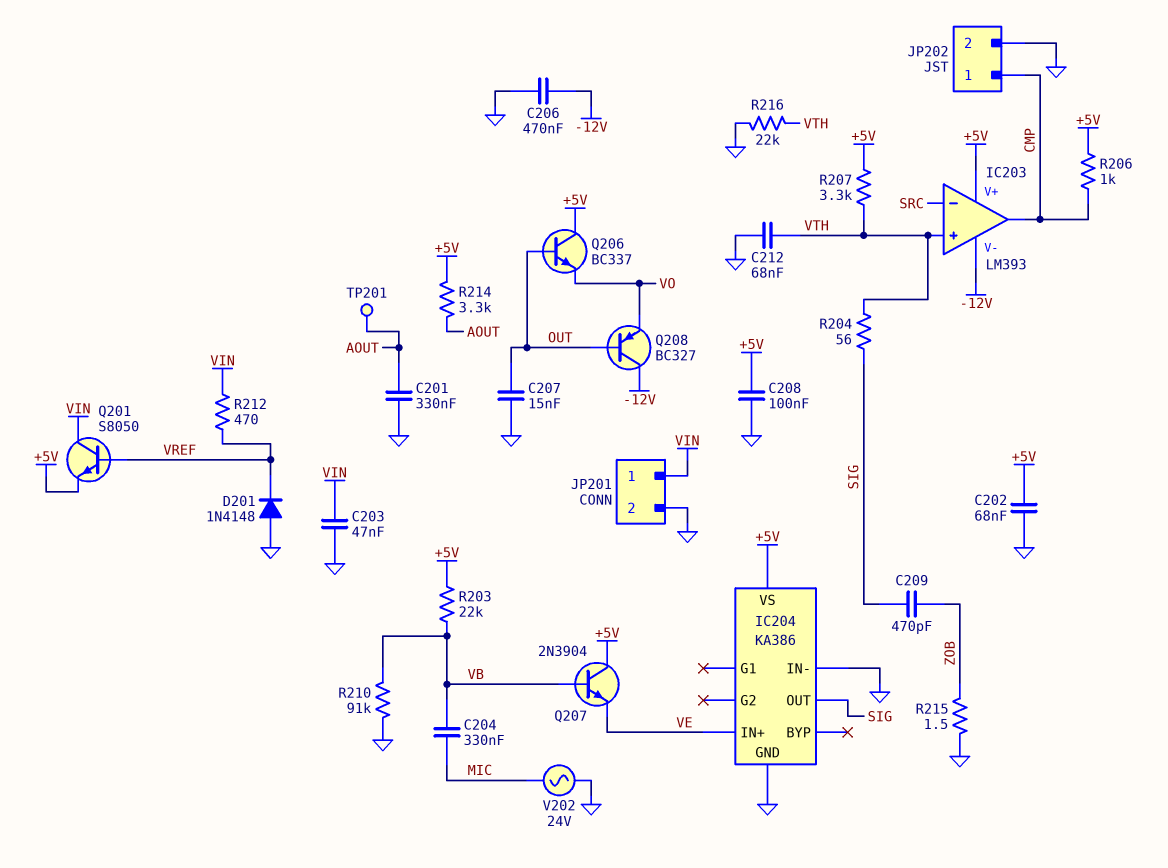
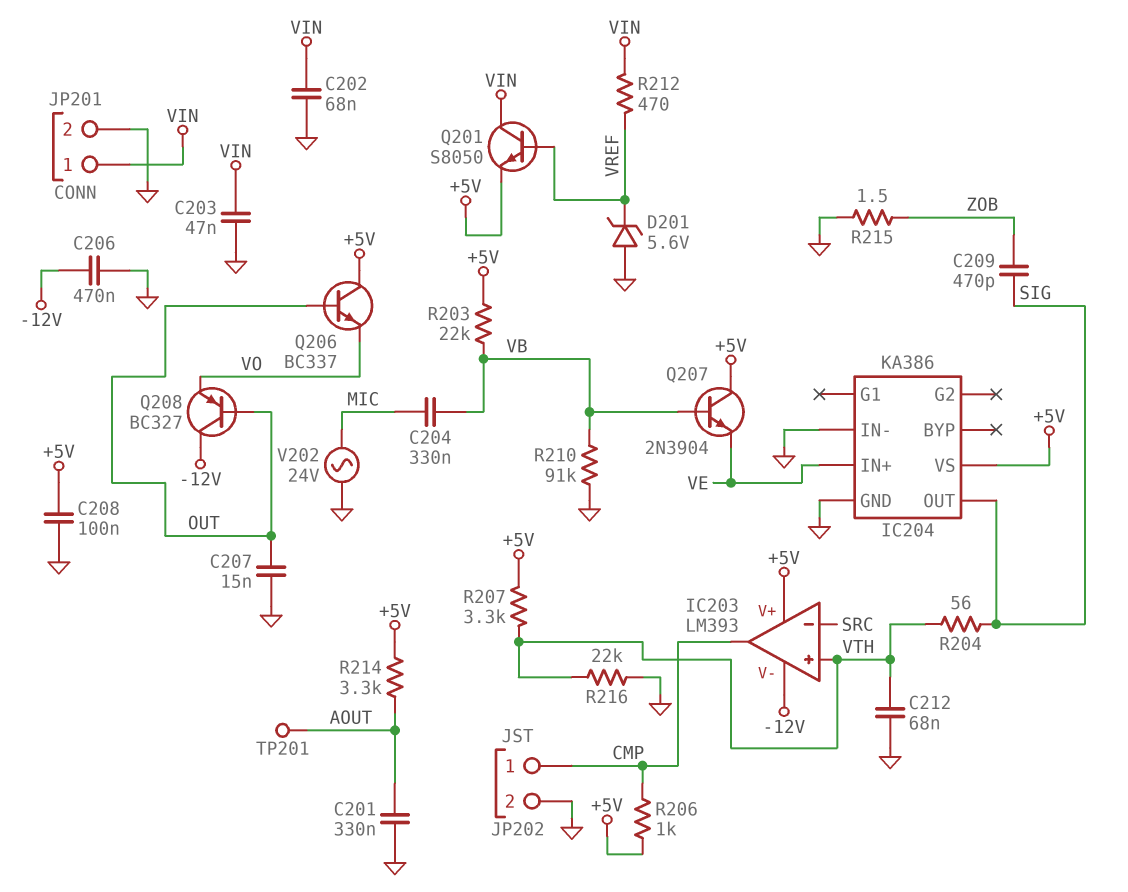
C202: 68nF (+5V, GND) -> 68nF (GND, VIN)
D201: diode 1N4148 (A GND, K VREF) -> zener 5.6V (A GND, K VREF)

